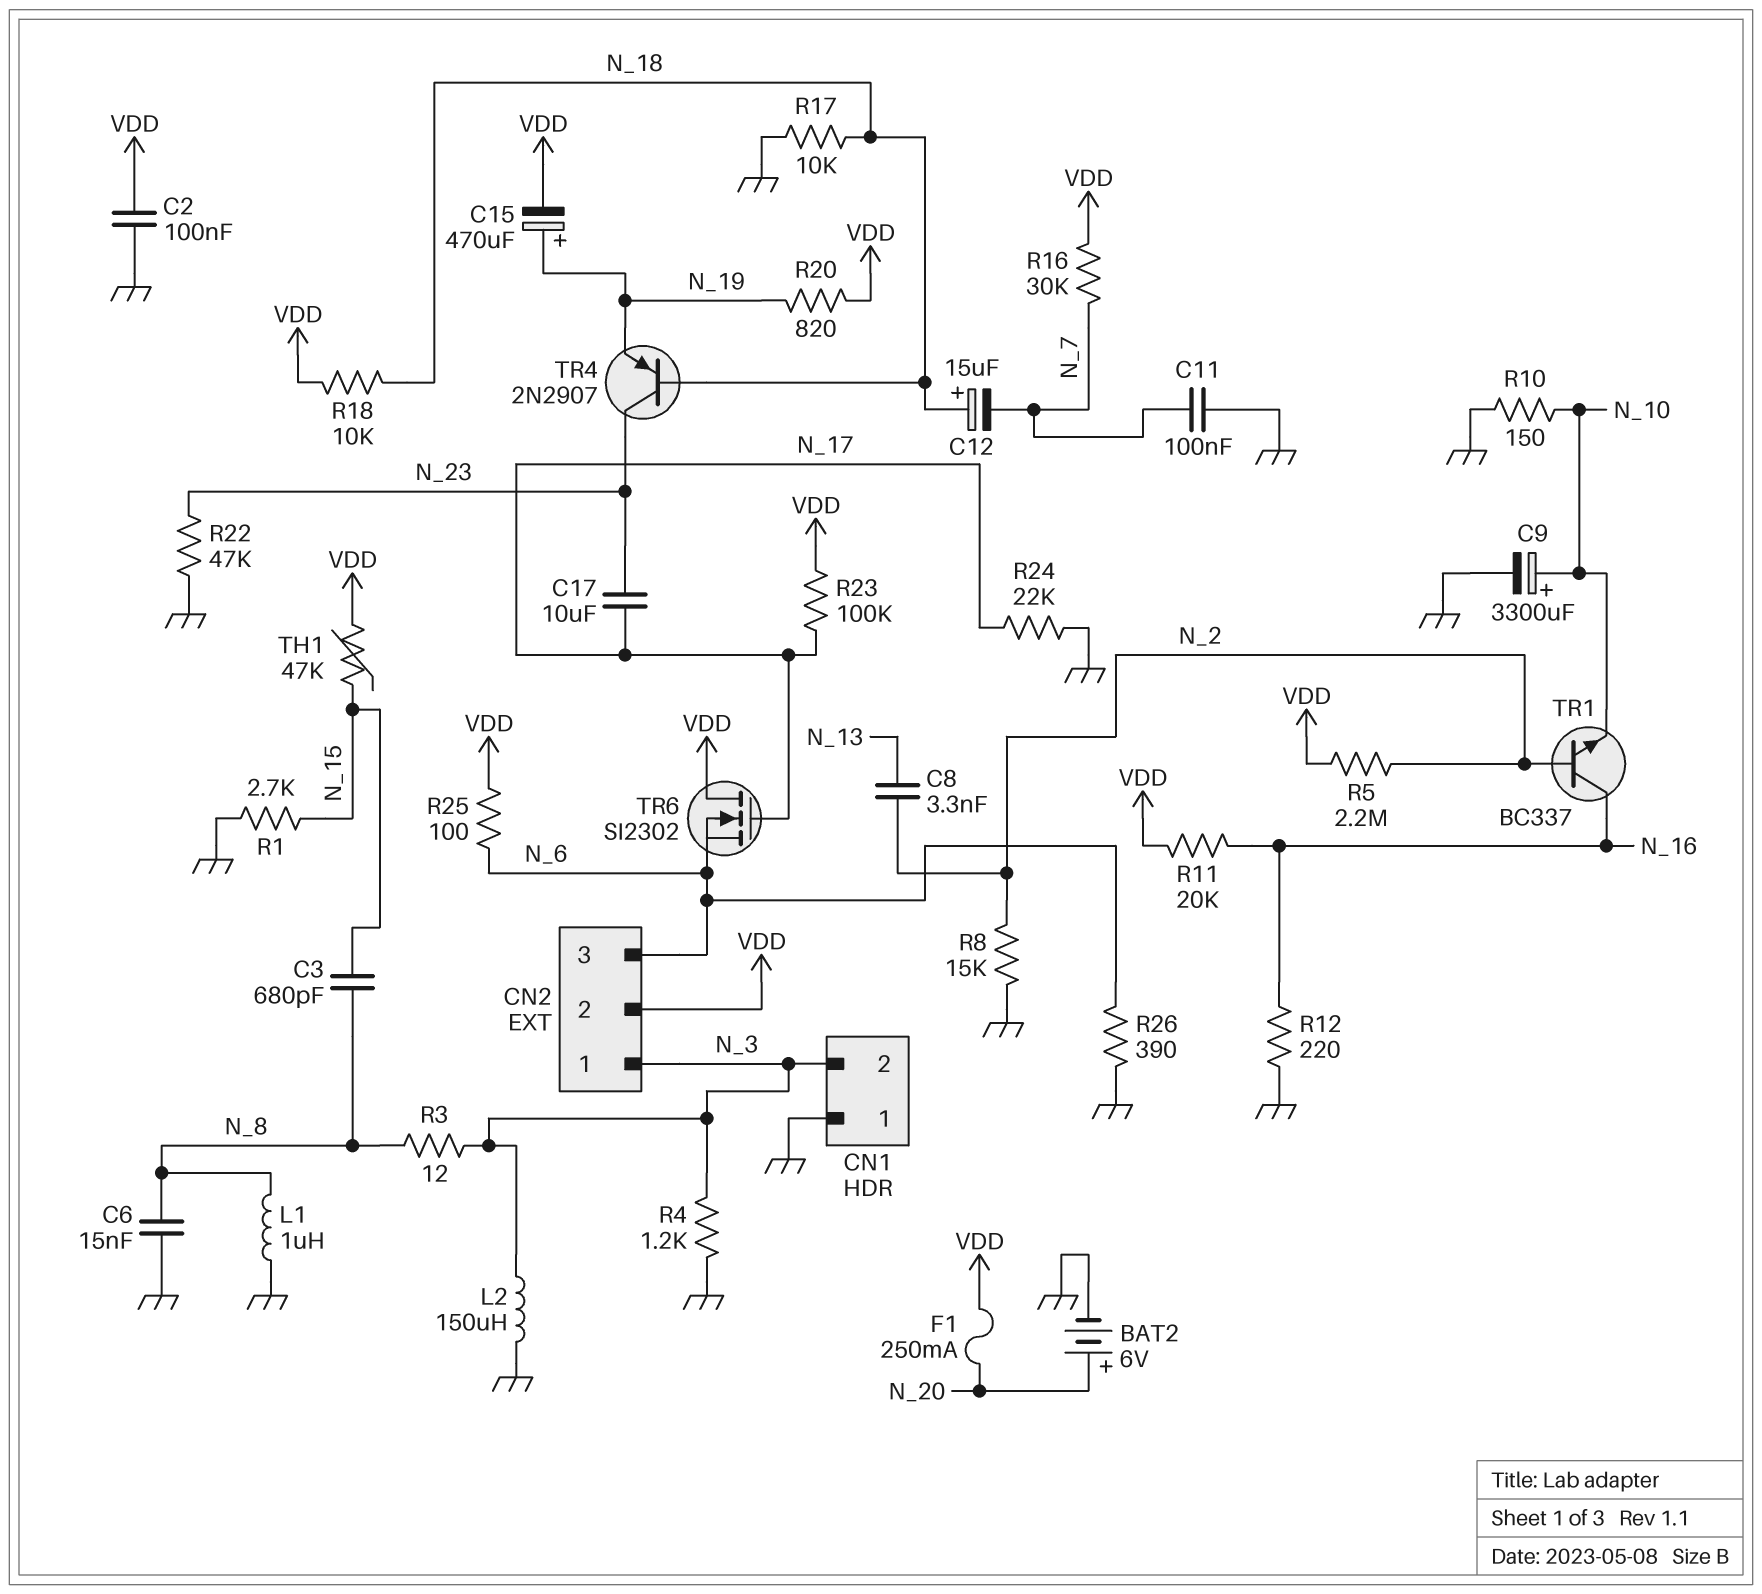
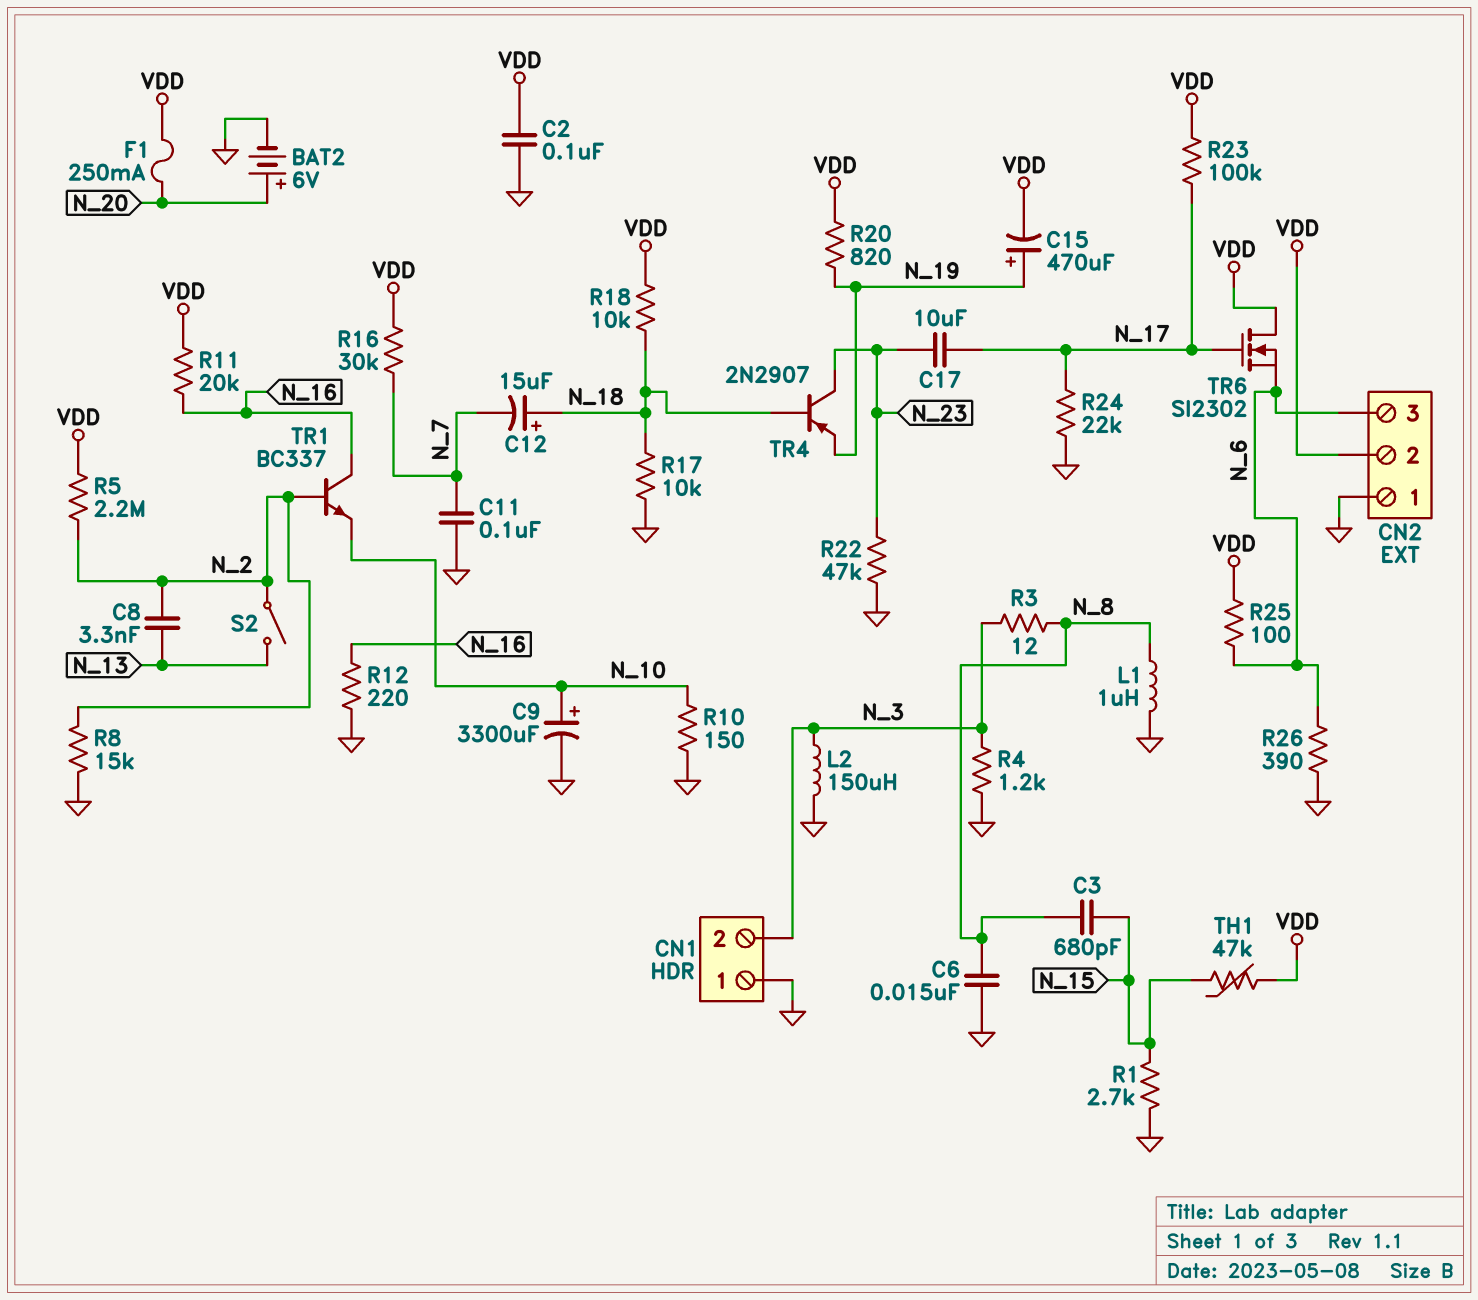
CN2 pin 1: N_3 -> GND
S2: none -> switch (N_2, N_13)

